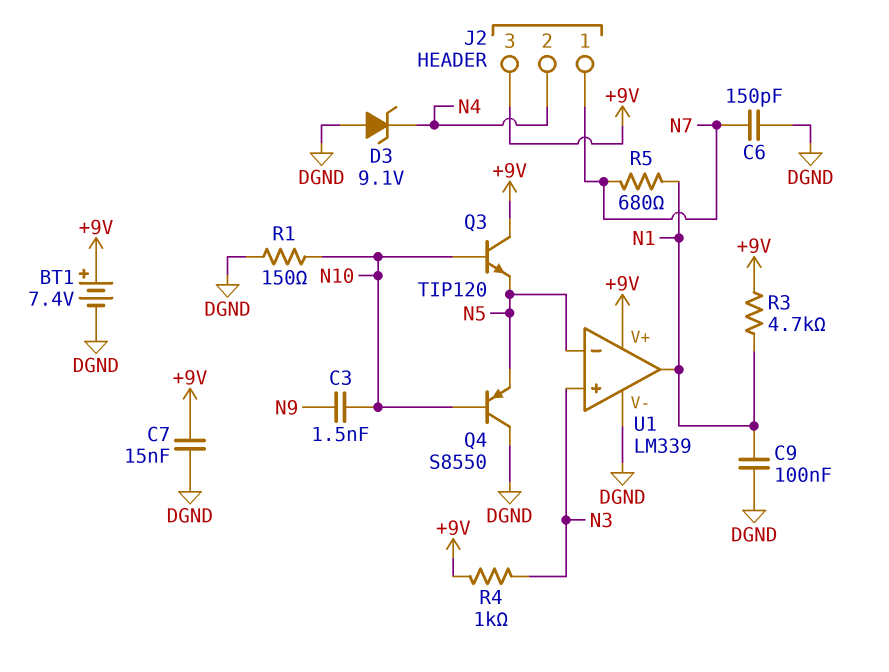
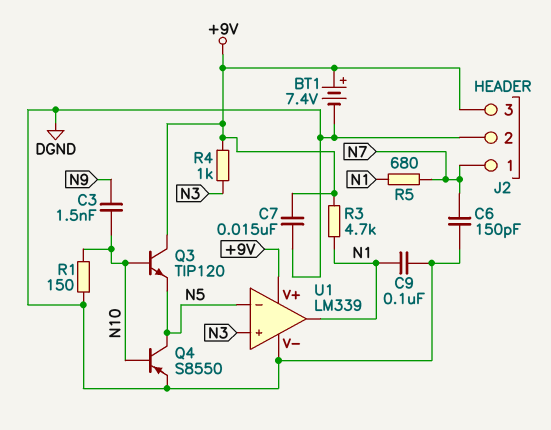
D3: zener 9.1V (A DGND, K N4) -> none
J2 pin 2: N4 -> DGND
Q4: PNP S8550 (B N10, C DGND, E N5) -> PNP S8550 (B N10, C N5, E DGND)

